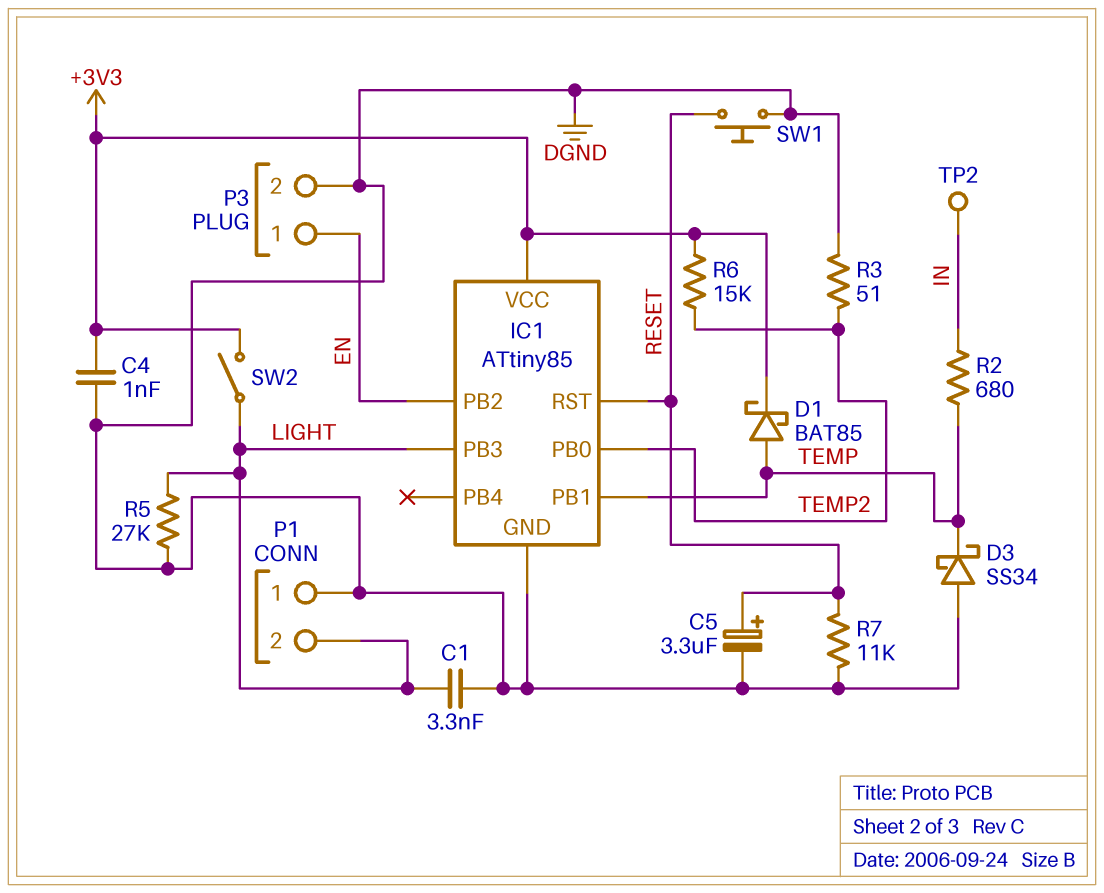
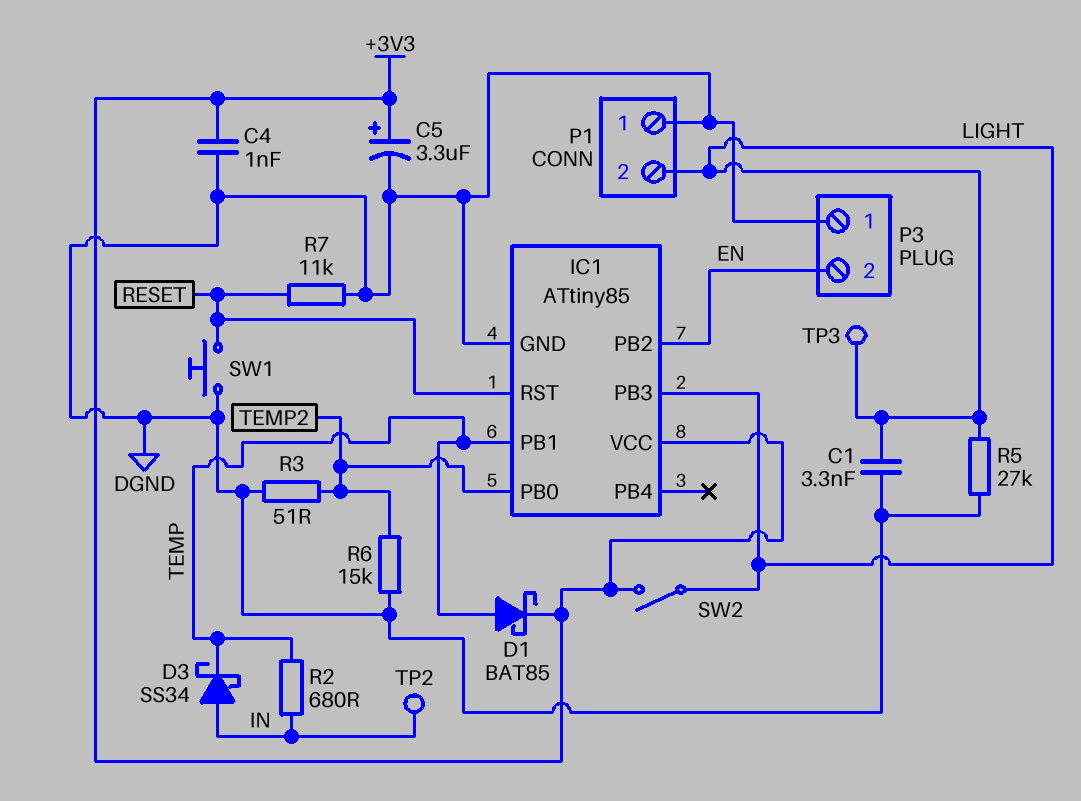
C5: 3.3uF (plus RESET, minus DGND) -> 3.3uF (plus +3V3, minus DGND)
D3: schottky SS34 (A DGND, K TEMP) -> schottky SS34 (A IN, K TEMP)
P3 pin 1: EN -> DGND
P3 pin 2: DGND -> EN
R6: 15k (+3V3, TEMP2) -> 15k (DGND, TEMP2)
TP3: none -> test point (LIGHT)

